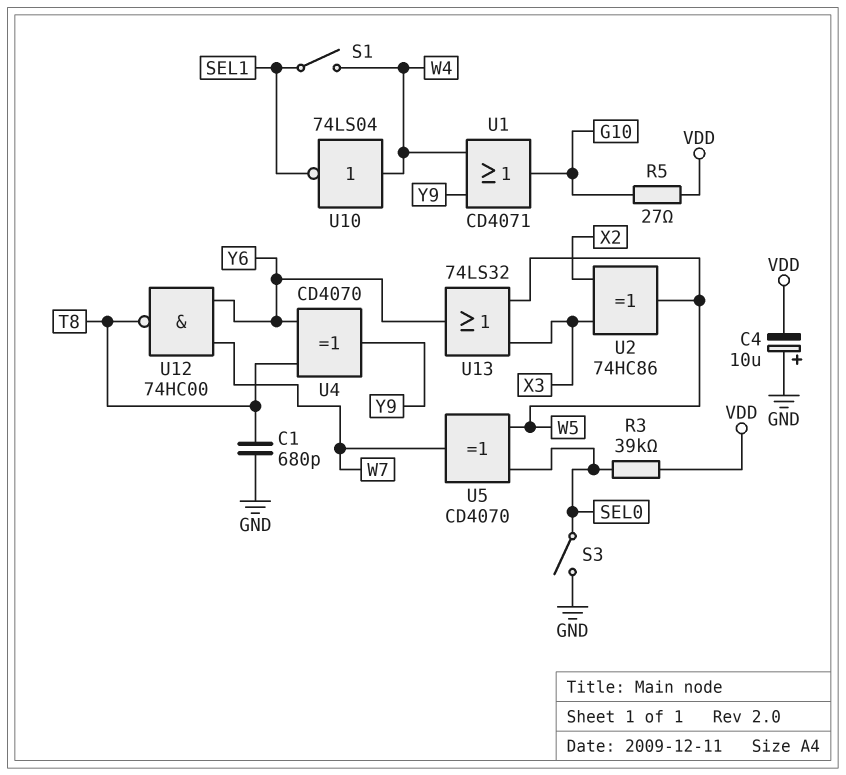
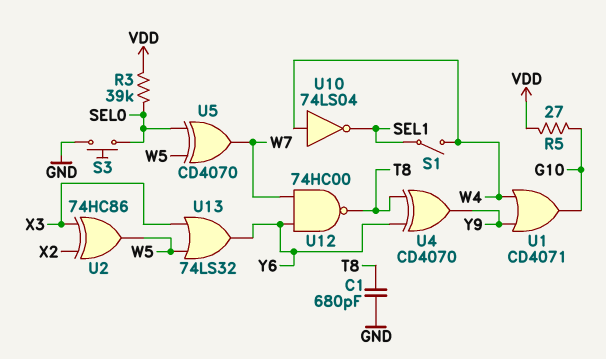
C4: 10uF (plus GND, minus VDD) -> none
S3: switch (GND, SEL0) -> button (GND, SEL0)

